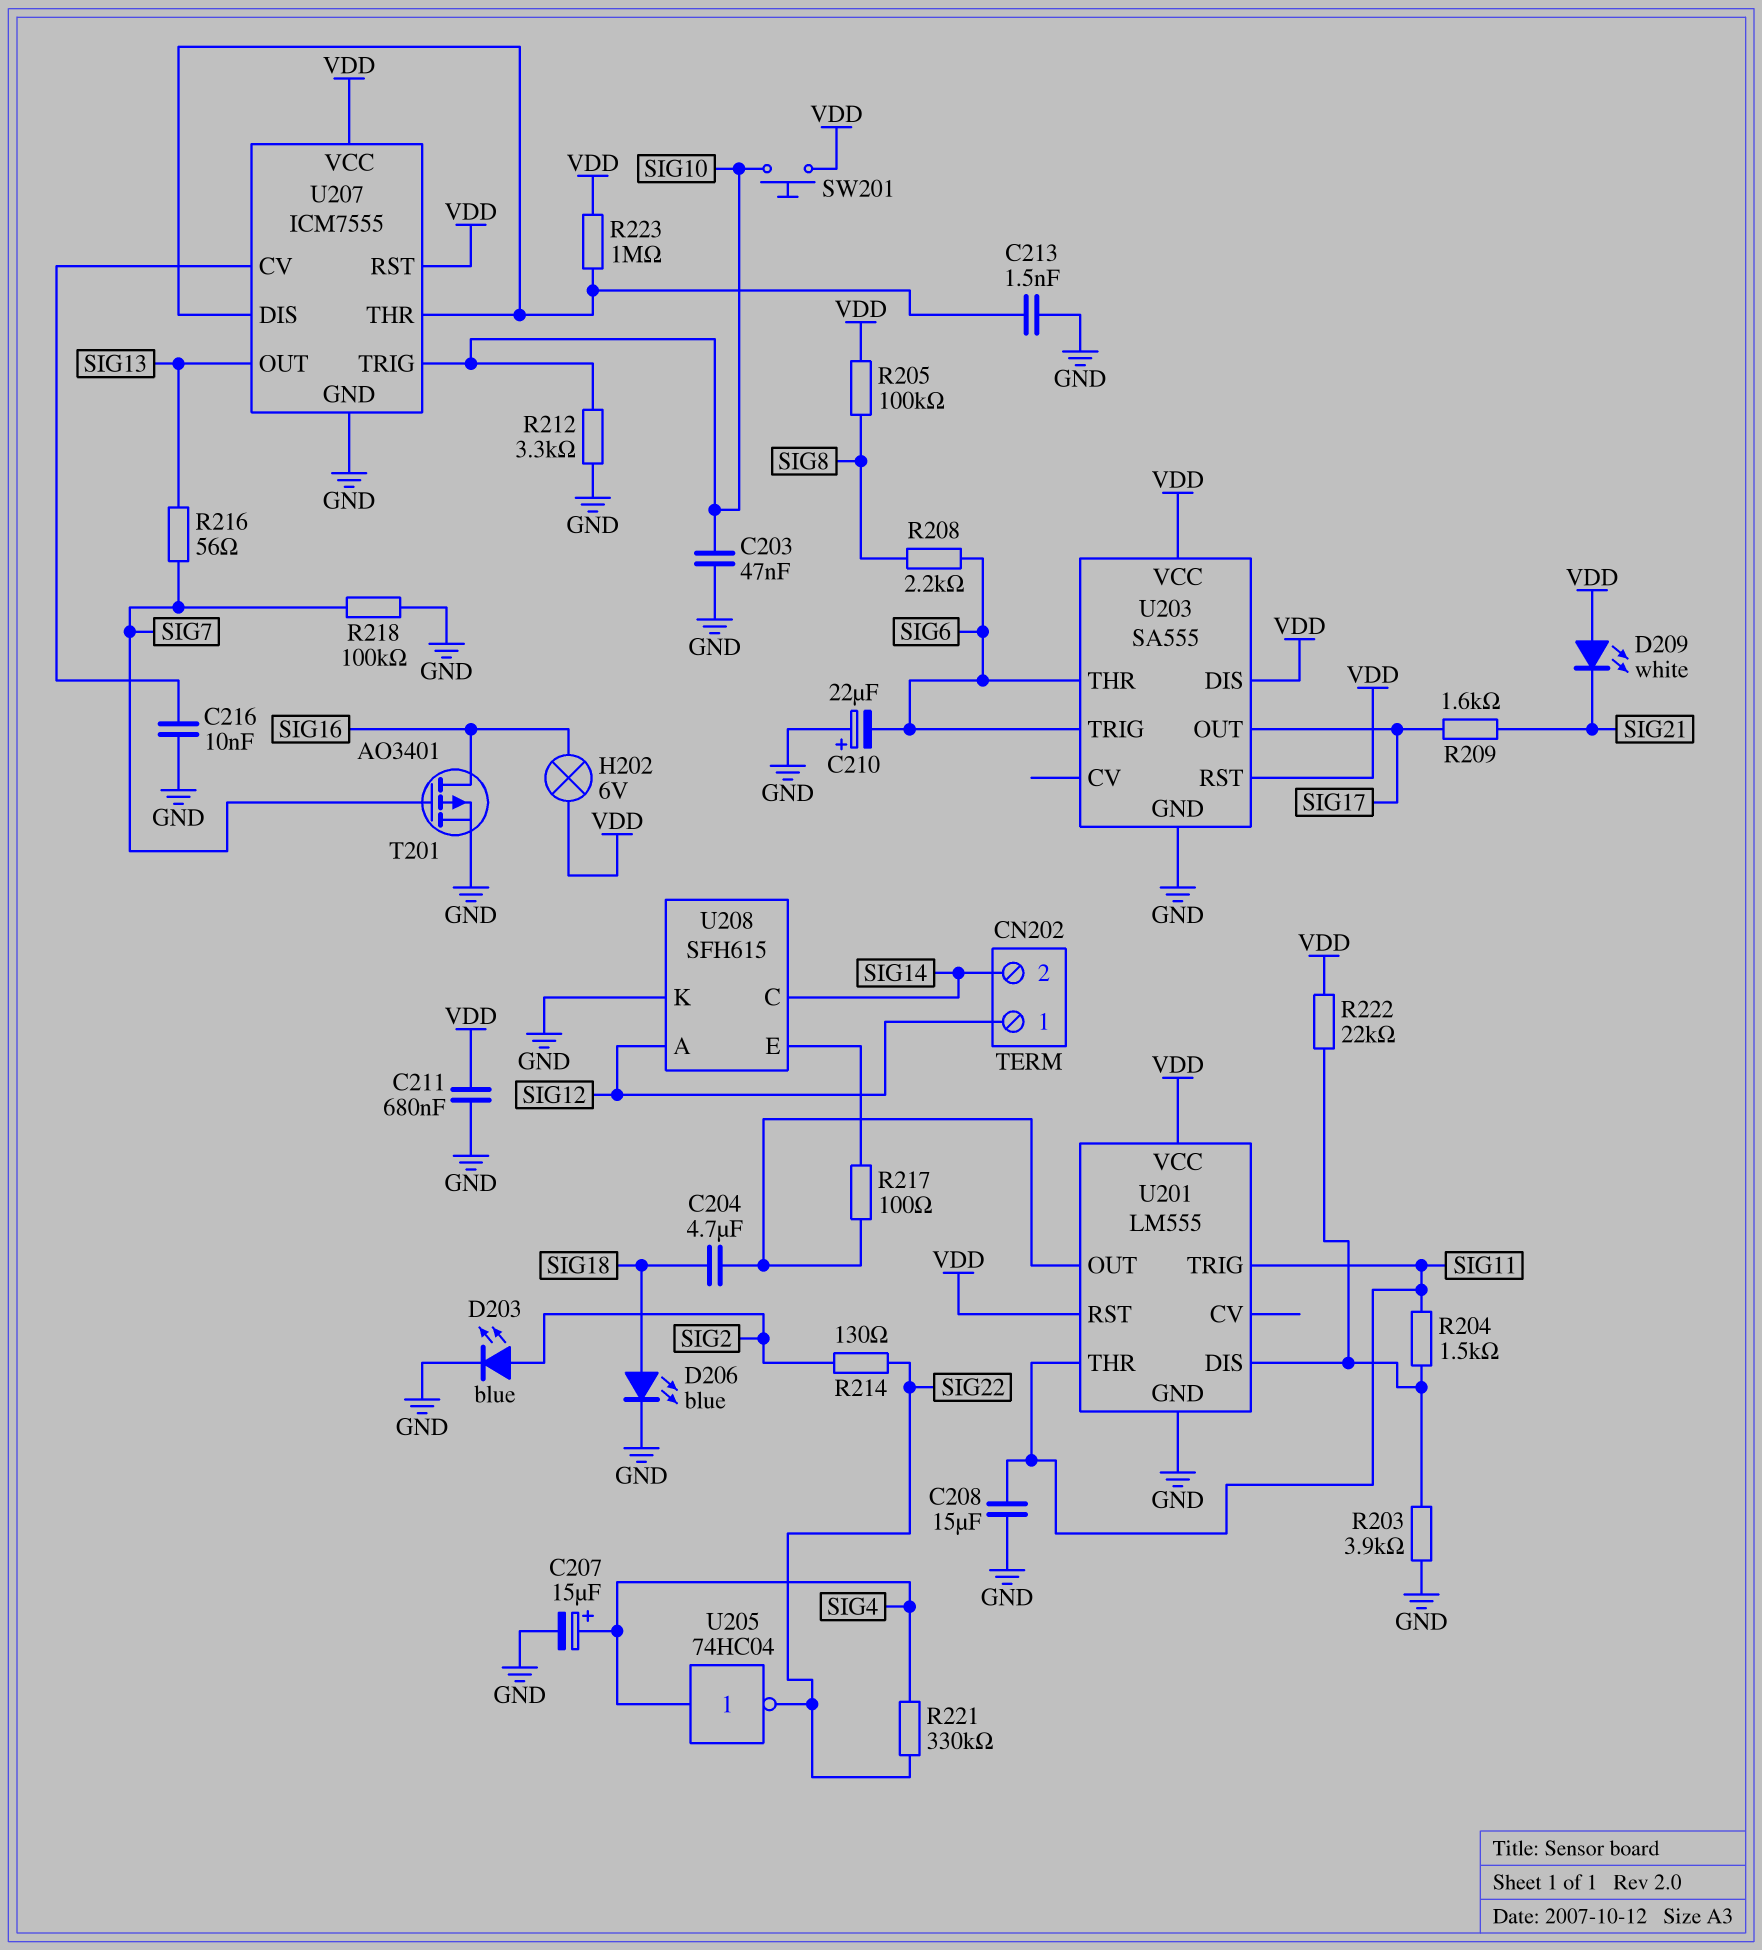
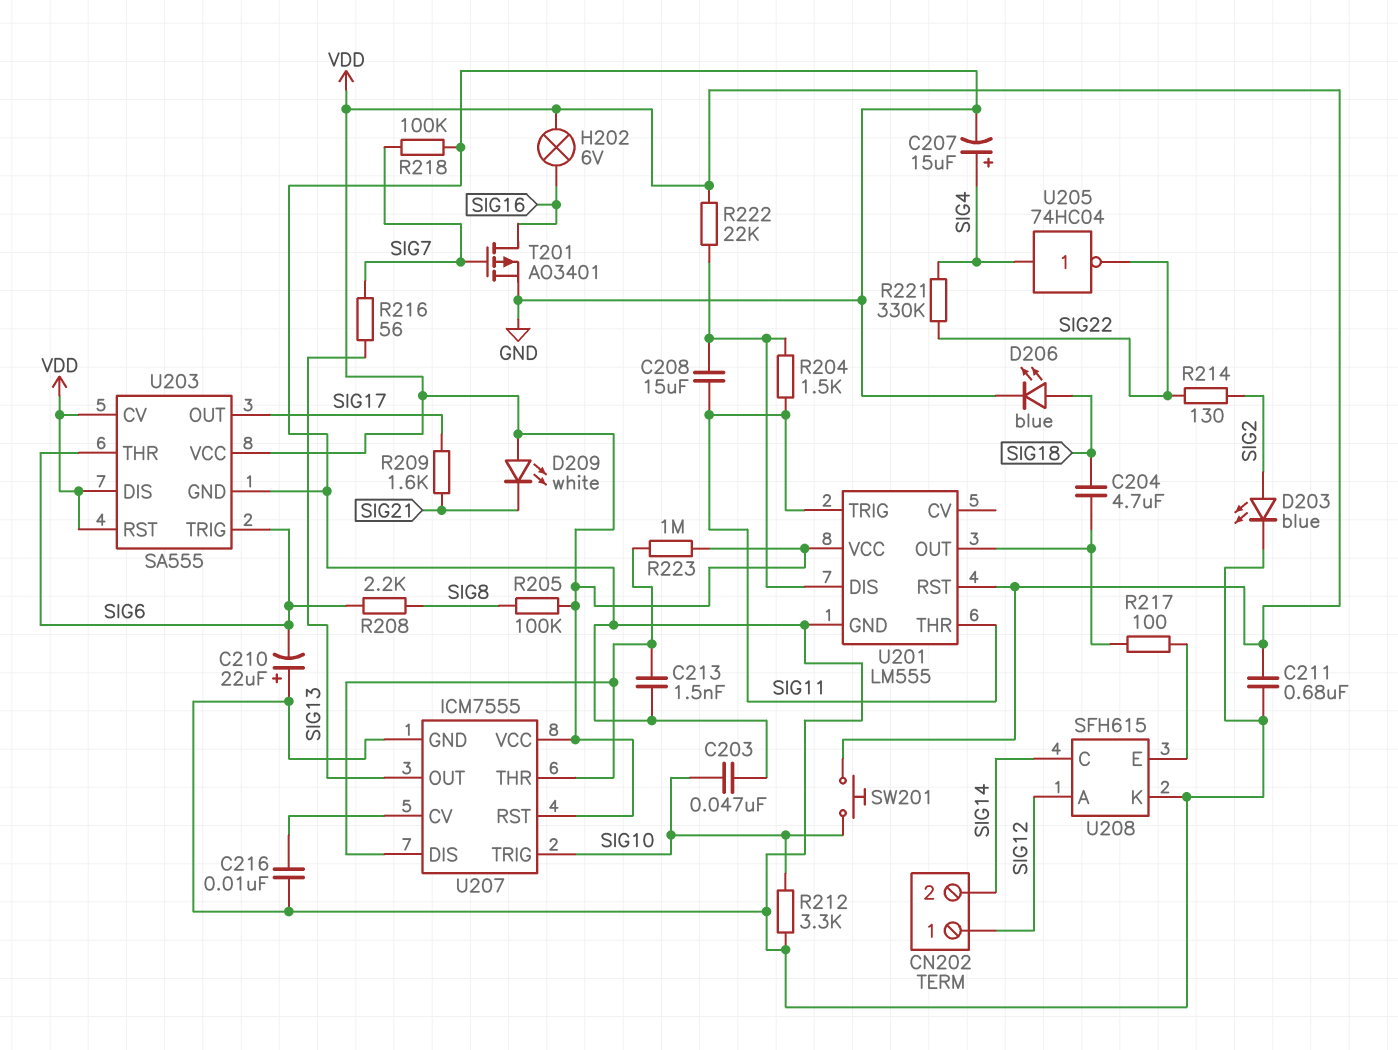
C208: 15uF (GND, SIG11) -> 15uF (SIG11, U201/DIS)
R203: 3.9k (GND, U201/DIS) -> none
U203 pin CV: none -> VDD

